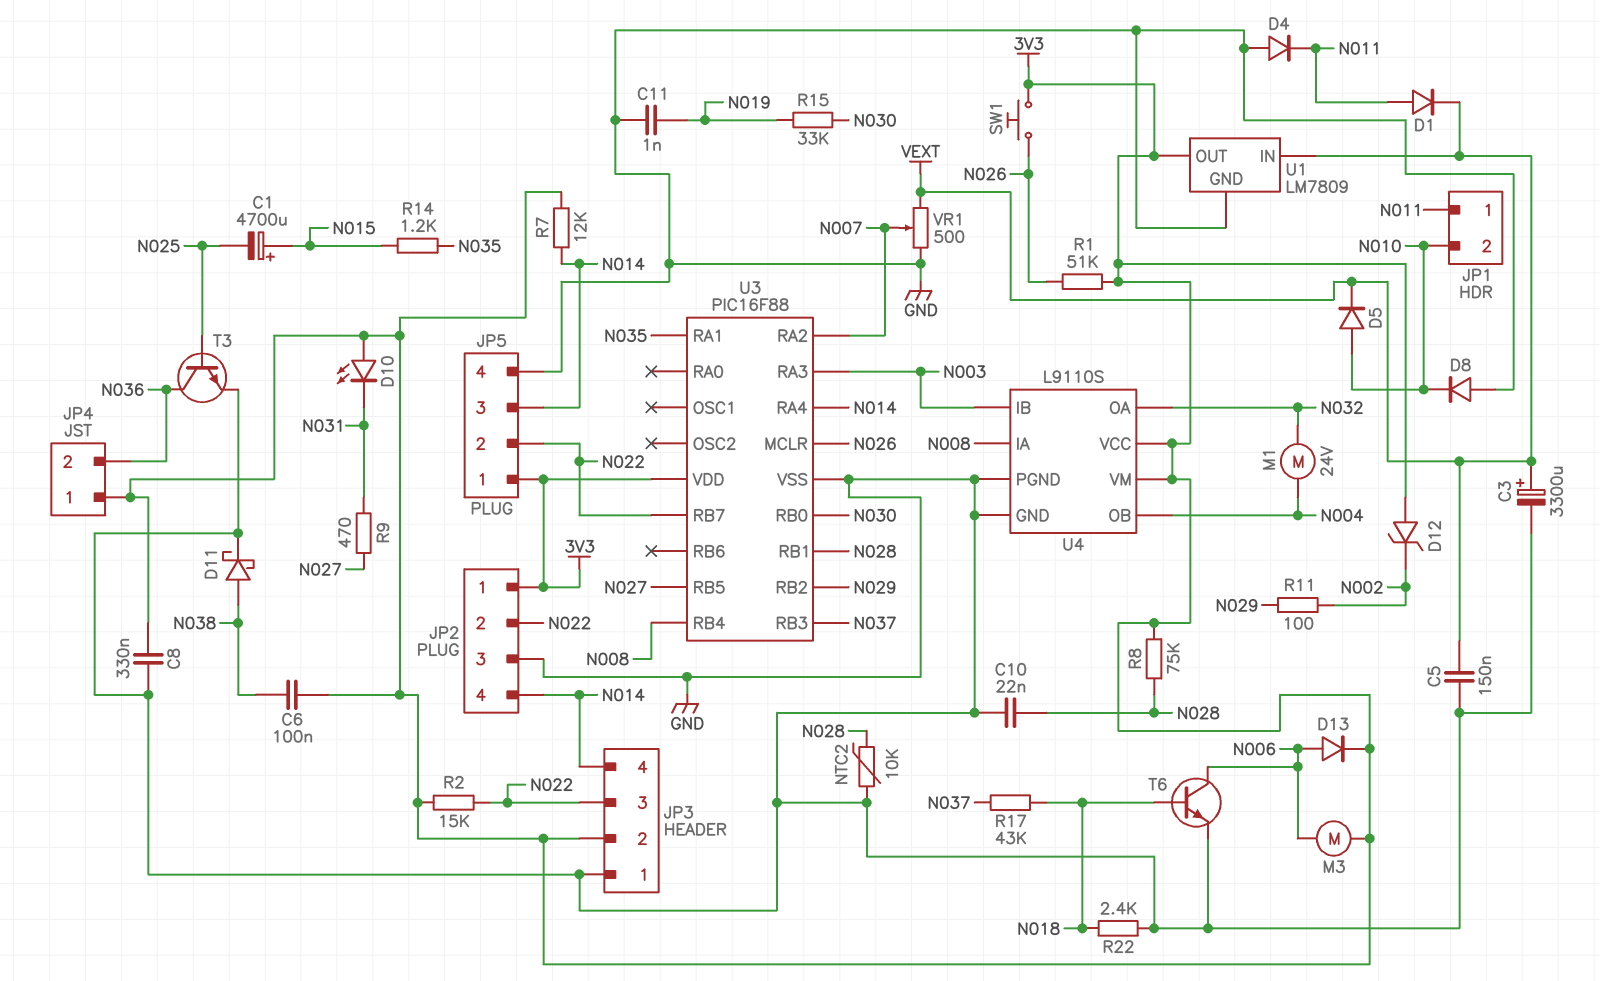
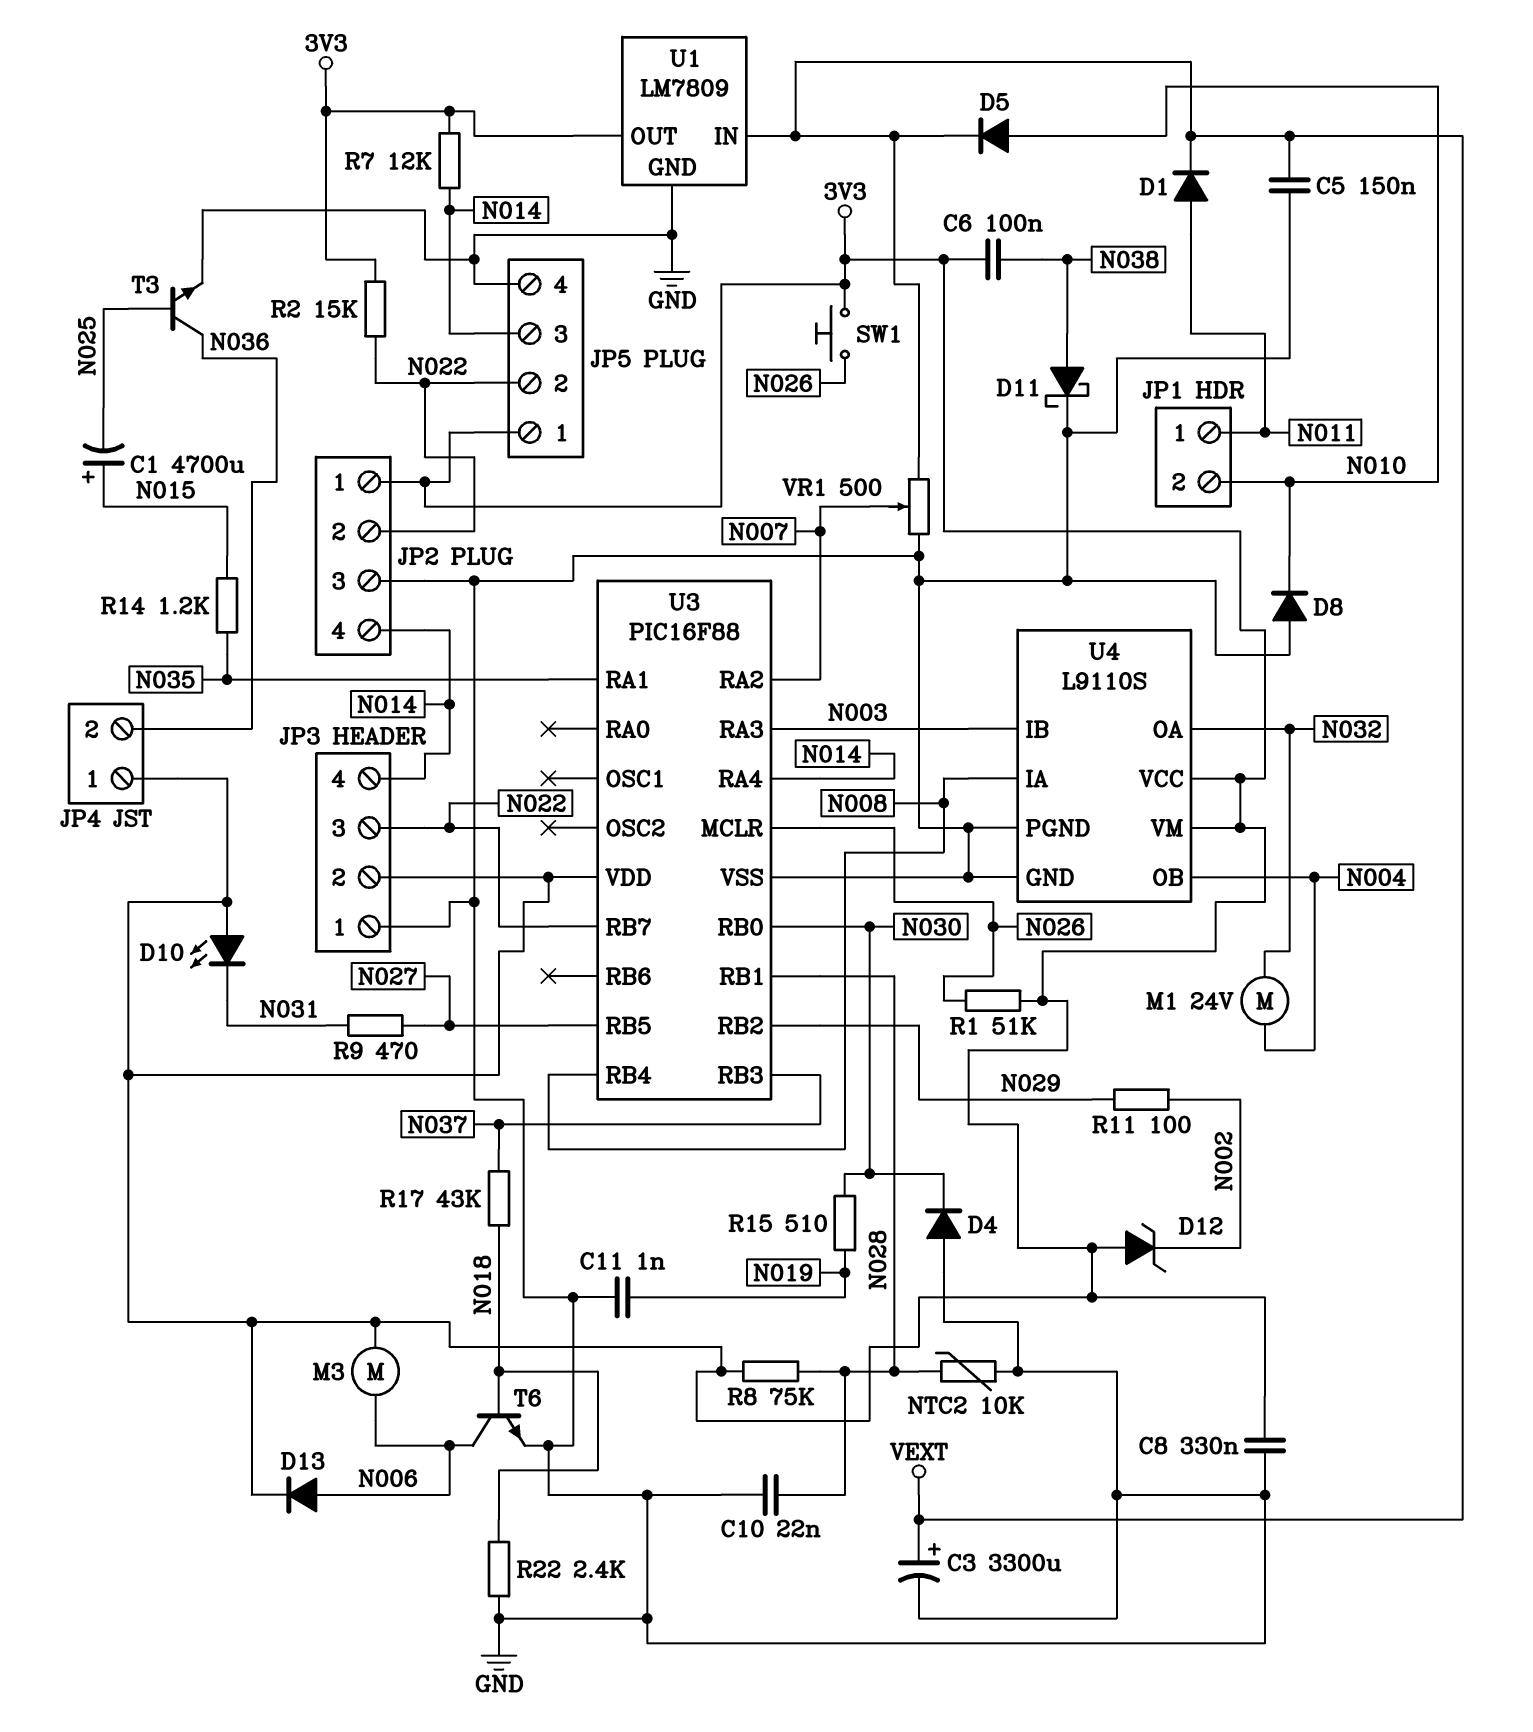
D4: diode (A GND, K N011) -> diode (A GND, K N030)
R15: 33k (N019, N030) -> 510 (N019, N030)

